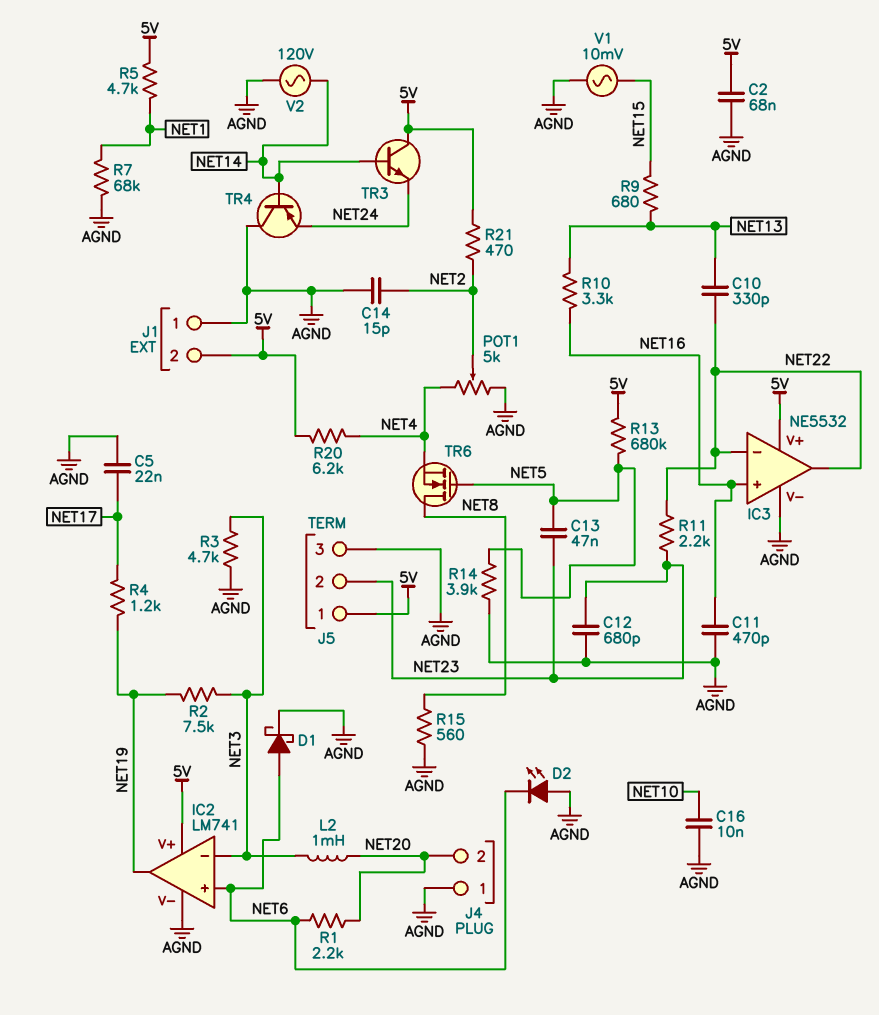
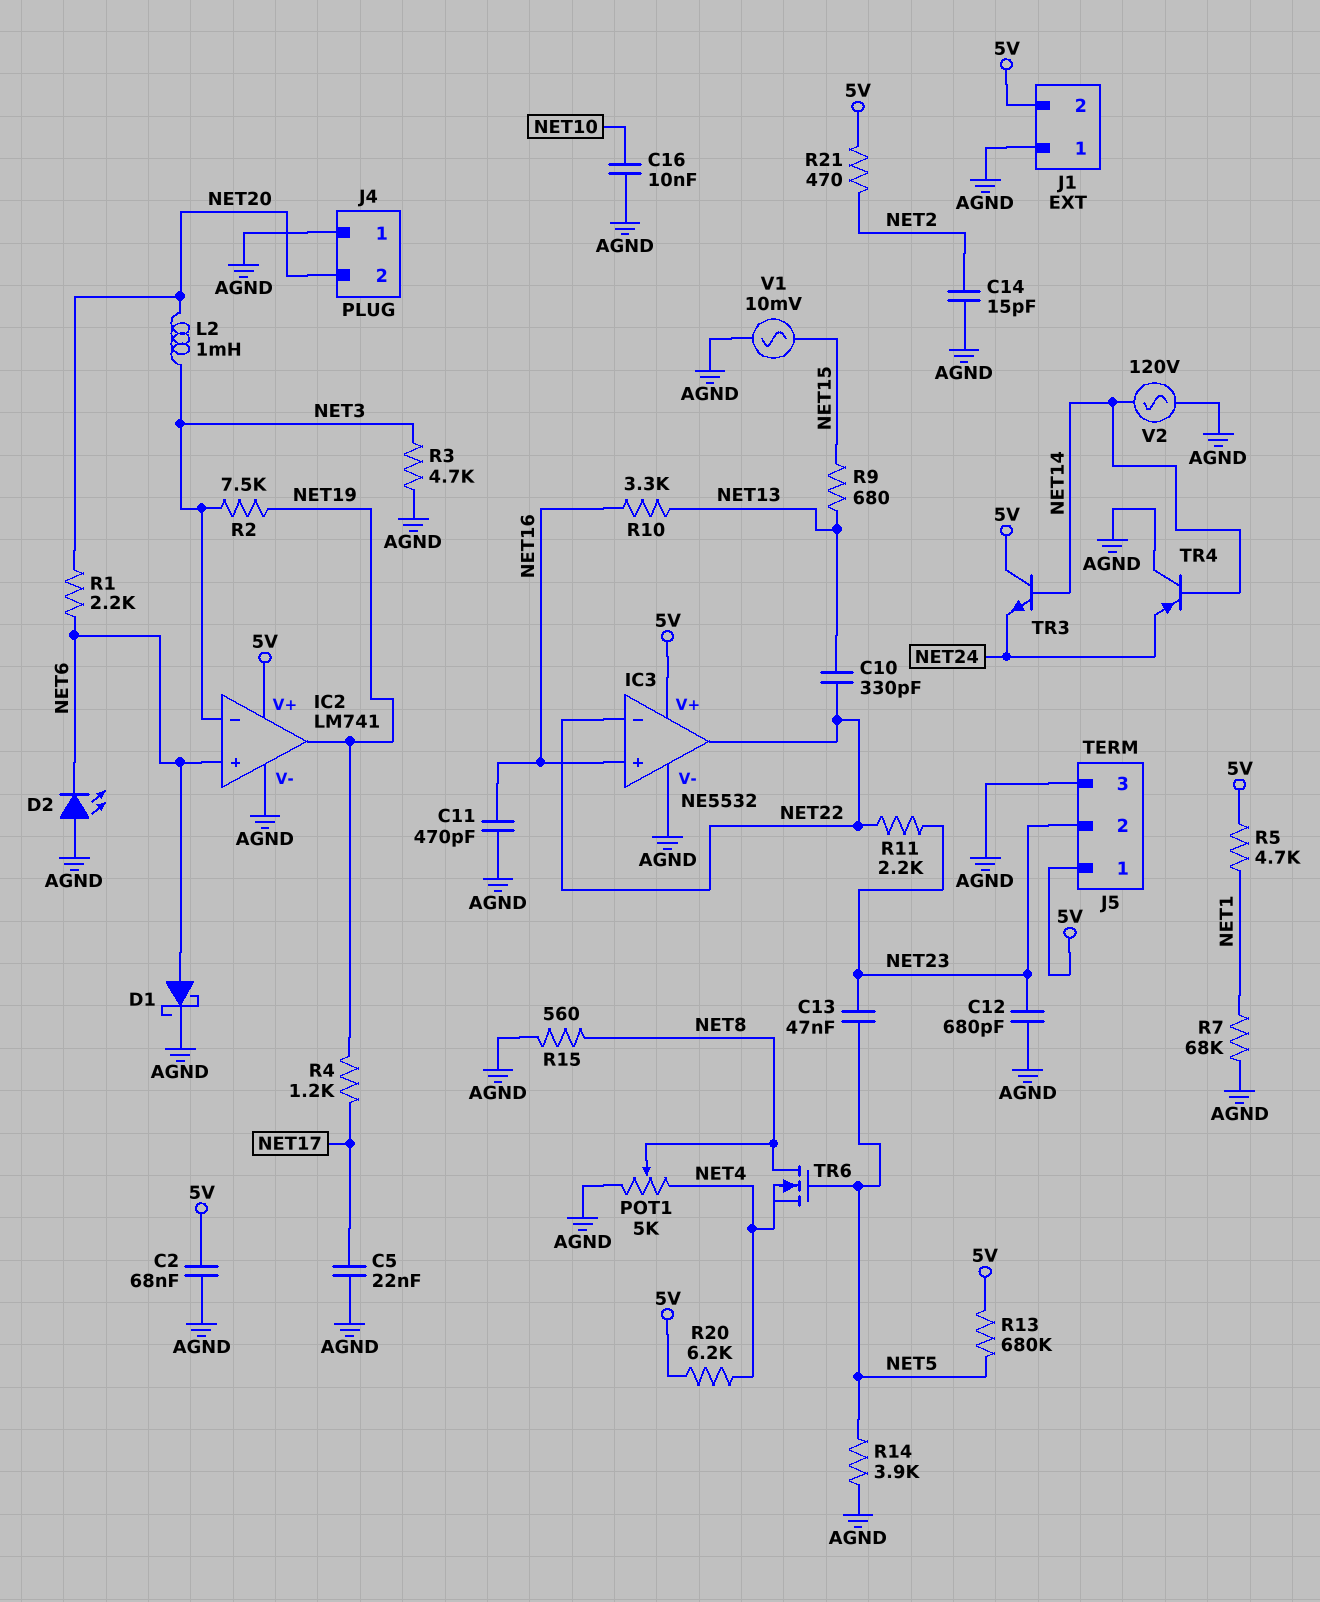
POT1: 5k (AGND, NET4, wiper NET2) -> 5k (AGND, NET4, wiper NET8)

